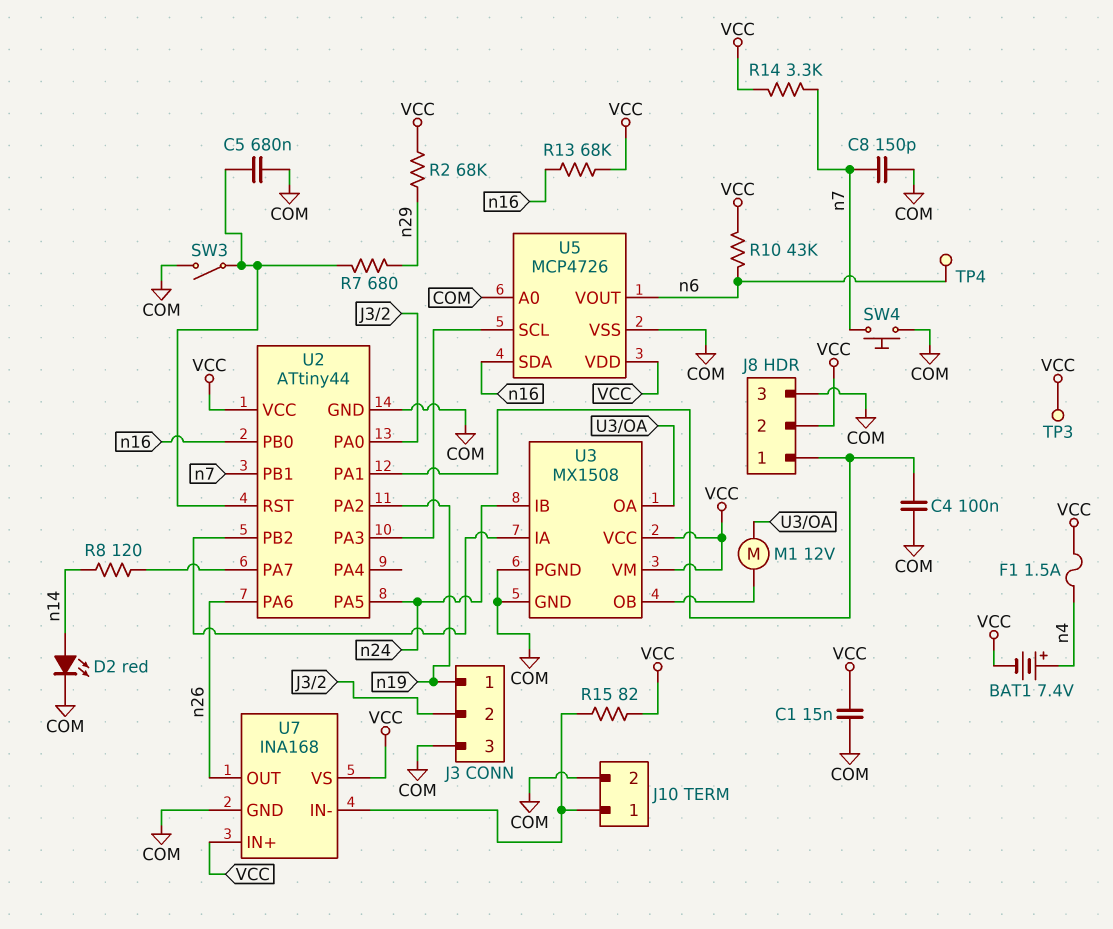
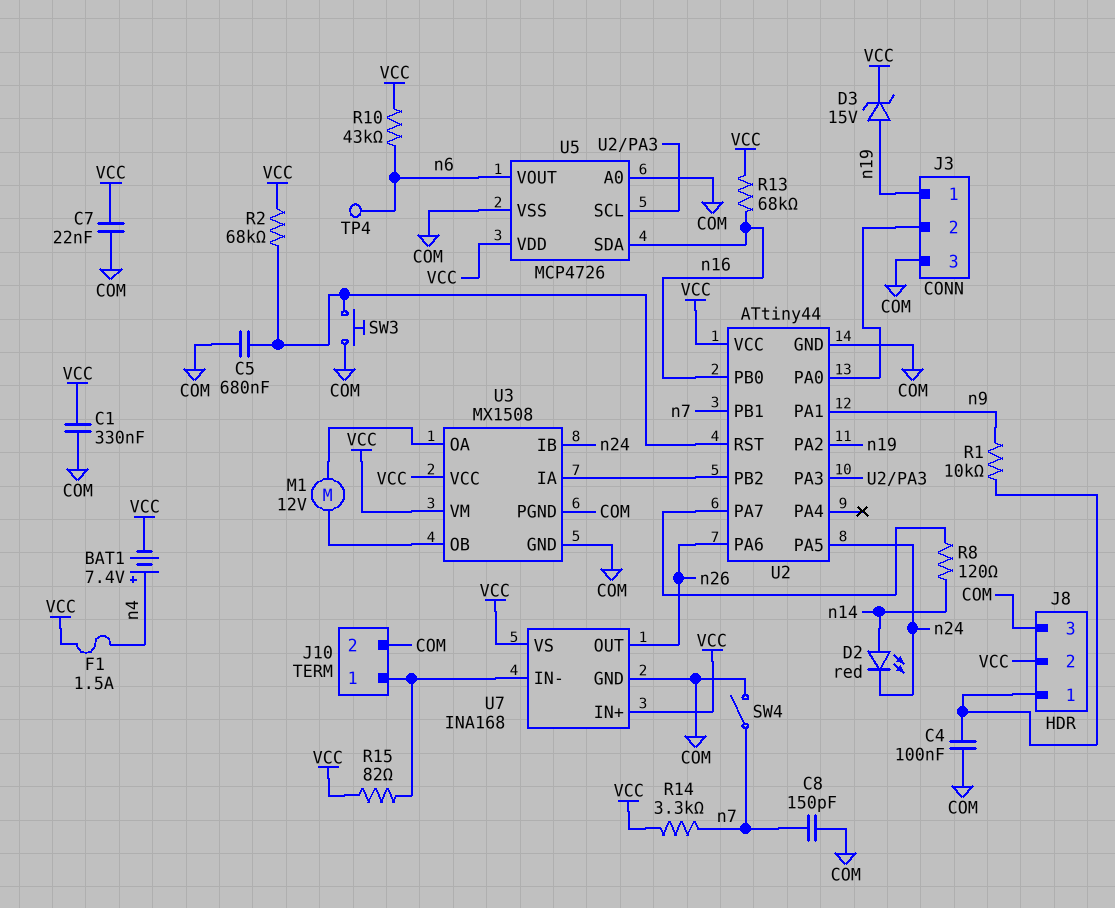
C1: 15nF (COM, VCC) -> 330nF (COM, VCC)
C7: none -> 22nF (COM, VCC)
D2: LED red (A n14, K COM) -> LED red (A n14, K n24)
D3: none -> zener 15V (A n19, K VCC)
R1: none -> 10k (J8/1, n9)
R2: 68k (VCC, n29) -> 68k (U2/RST, VCC)
R7: 680 (U2/RST, n29) -> none
SW3: switch (COM, U2/RST) -> button (COM, U2/RST)
SW4: button (COM, n7) -> switch (COM, n7)
TP3: test point (VCC) -> none
U2 pin PA1: J8/1 -> n9

